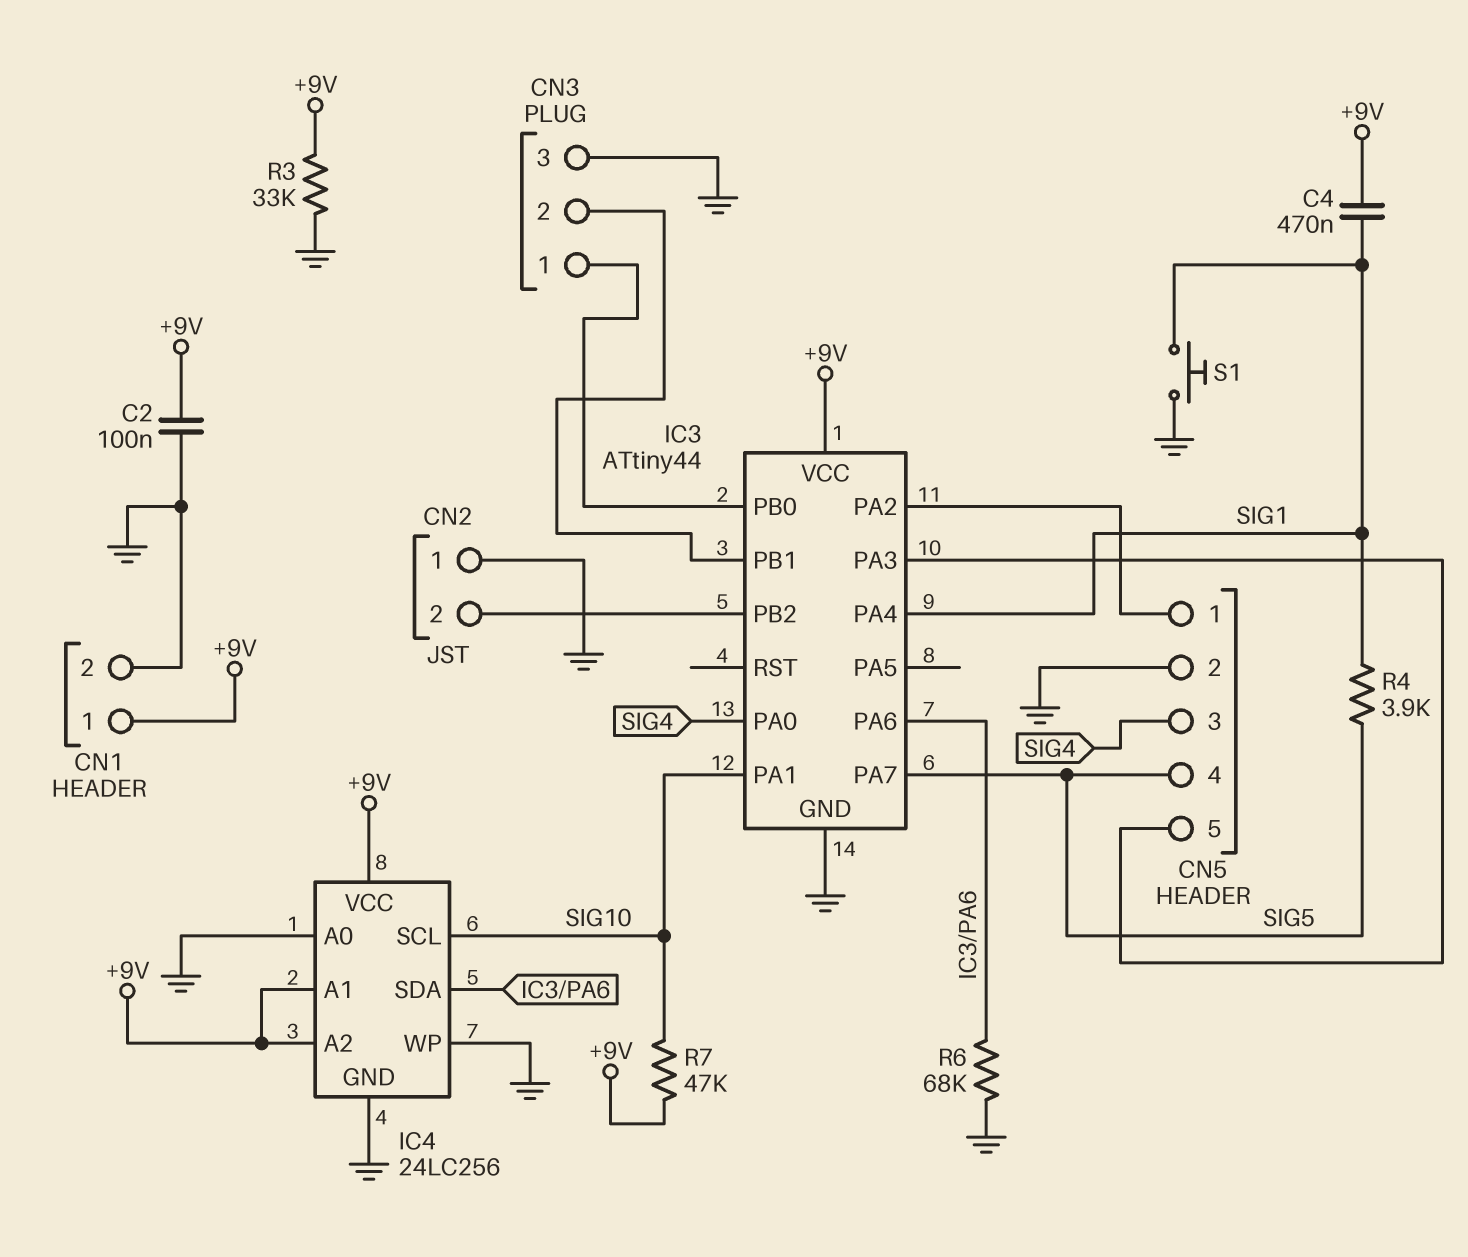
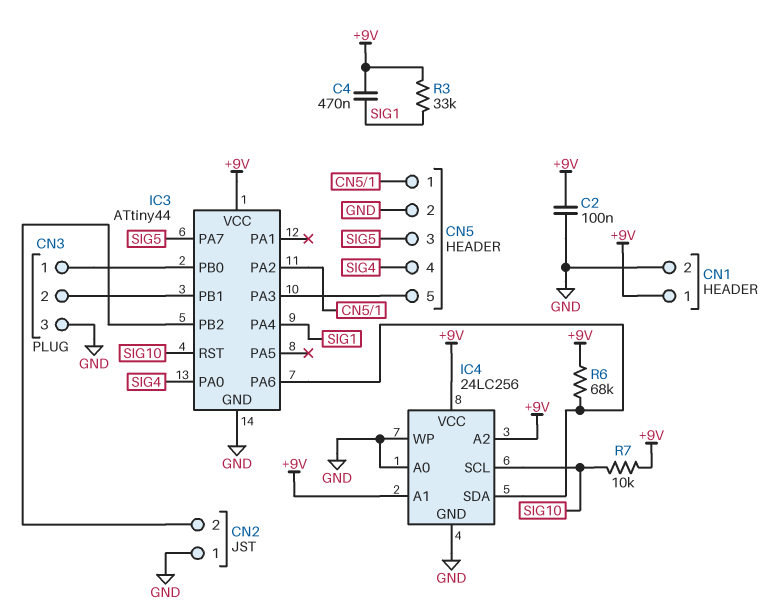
CN5 pin 3: SIG4 -> SIG5
CN5 pin 4: SIG5 -> SIG4
IC3 pin PA1: SIG10 -> none
IC3 pin RST: none -> SIG10
R3: 33k (+9V, GND) -> 33k (+9V, SIG1)
R4: 3.9k (SIG1, SIG5) -> none
R6: 68k (GND, IC3/PA6) -> 68k (+9V, IC3/PA6)
R7: 47k (+9V, SIG10) -> 10k (+9V, SIG10)
S1: button (GND, SIG1) -> none

